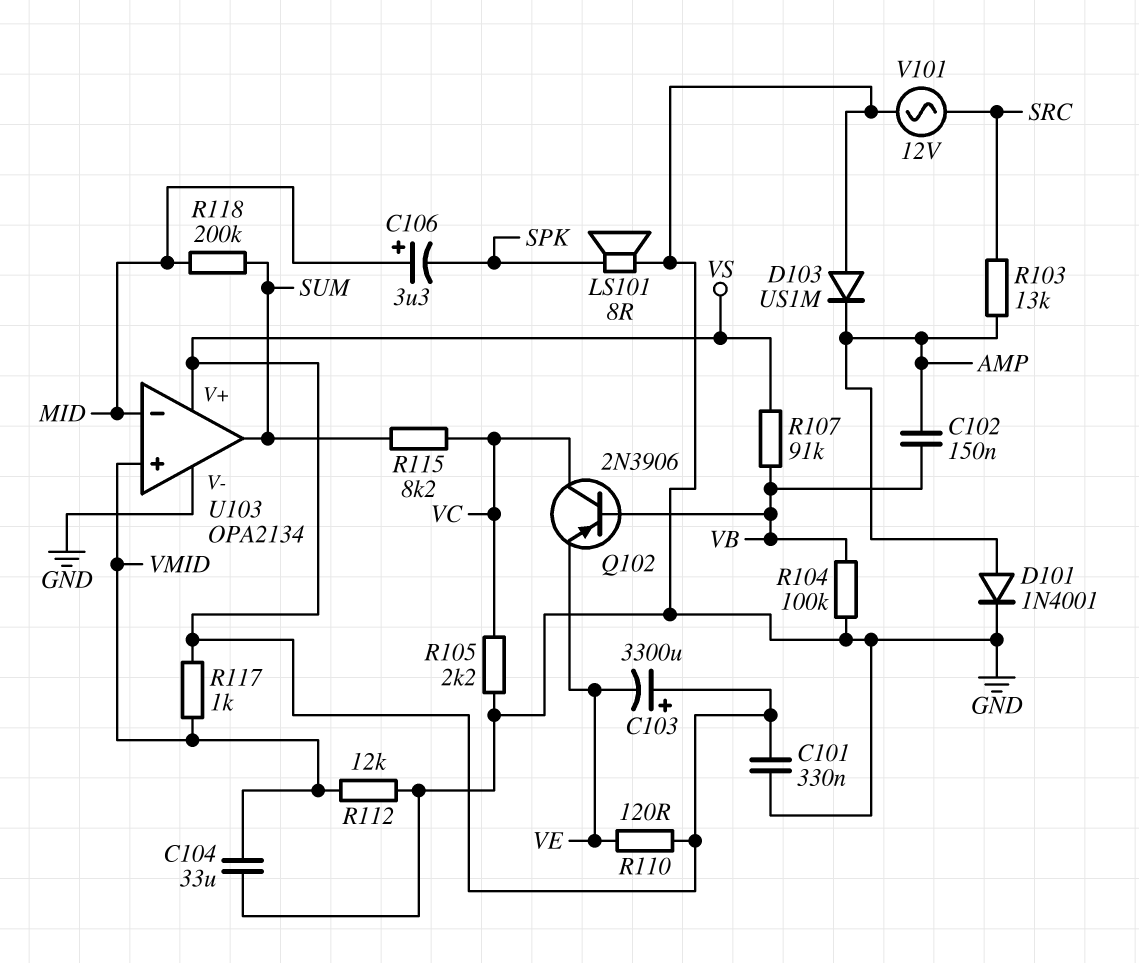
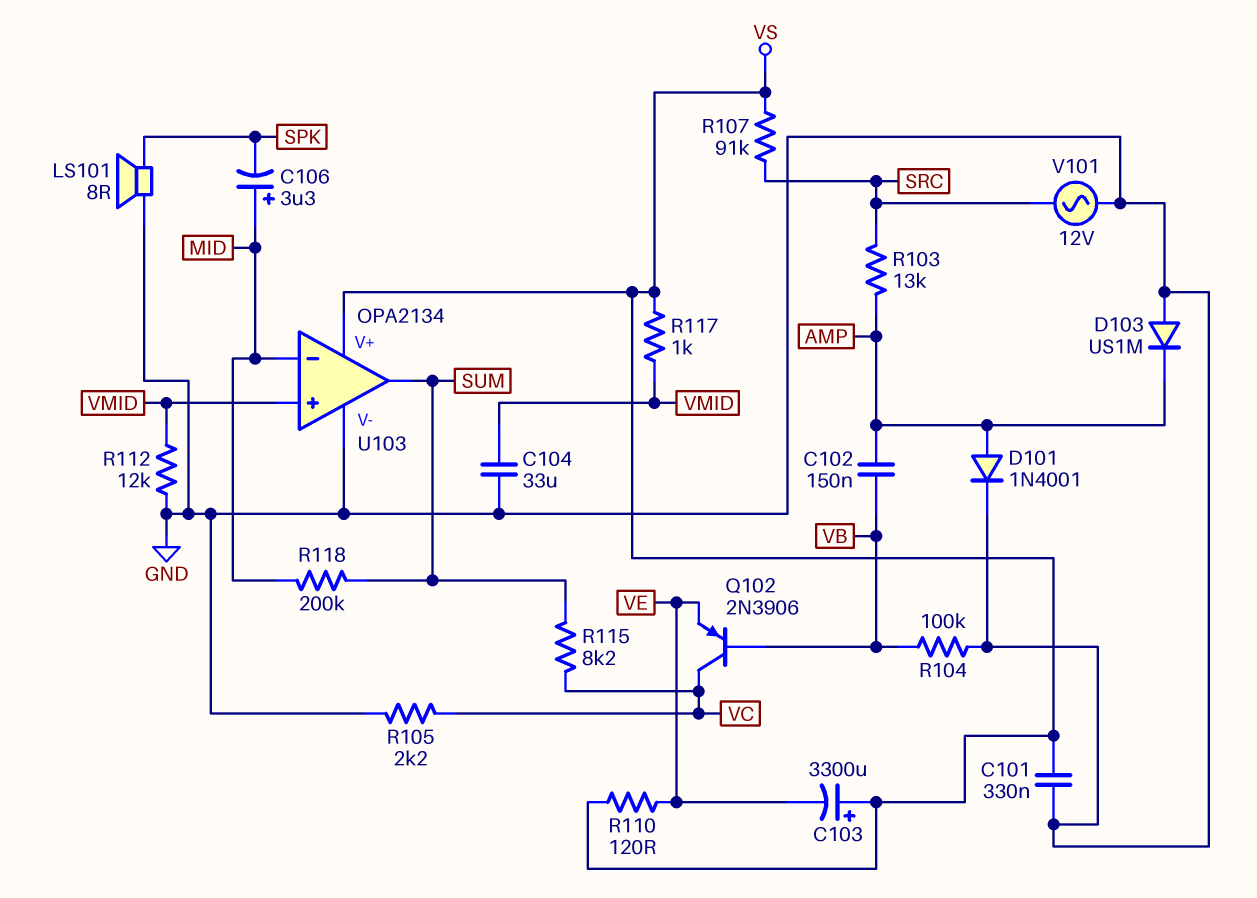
R107: 91k (VB, VS) -> 91k (SRC, VS)

